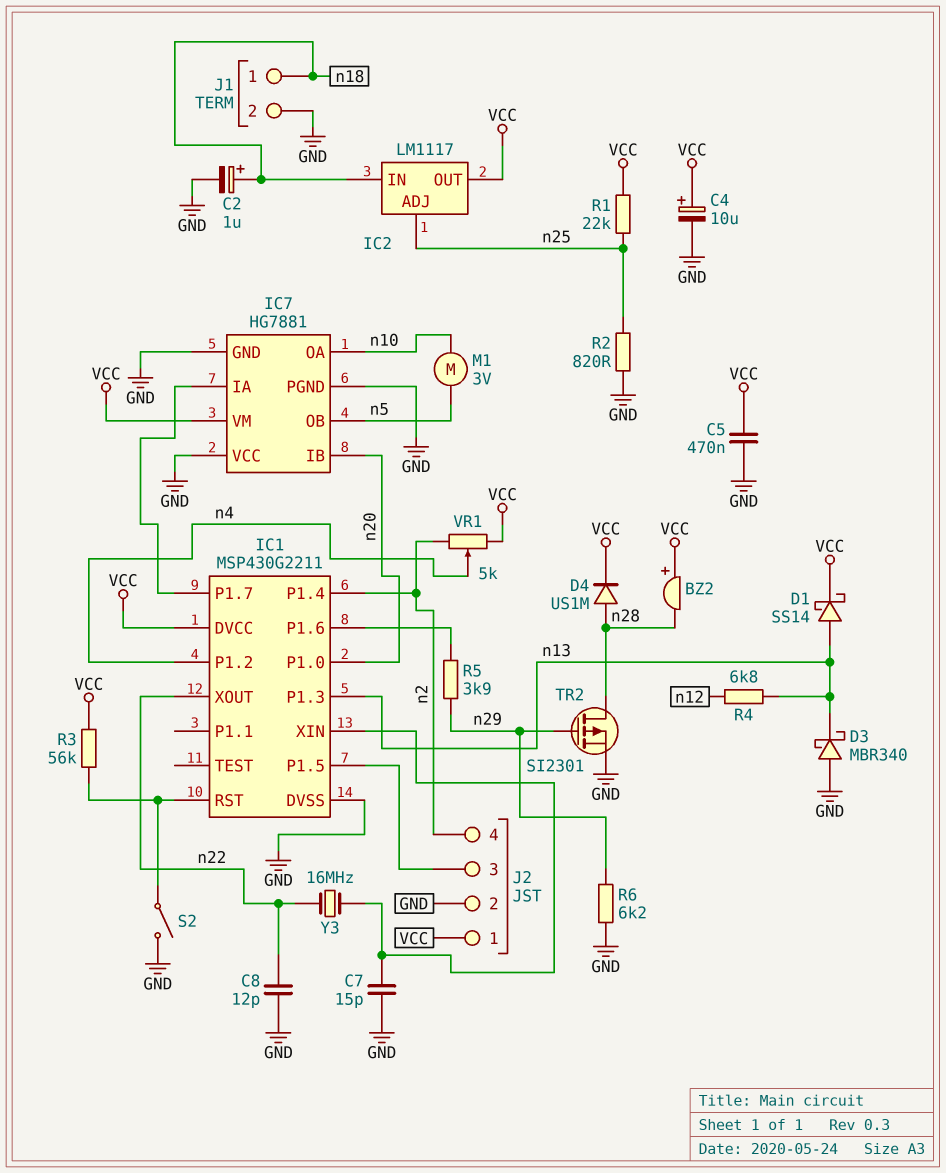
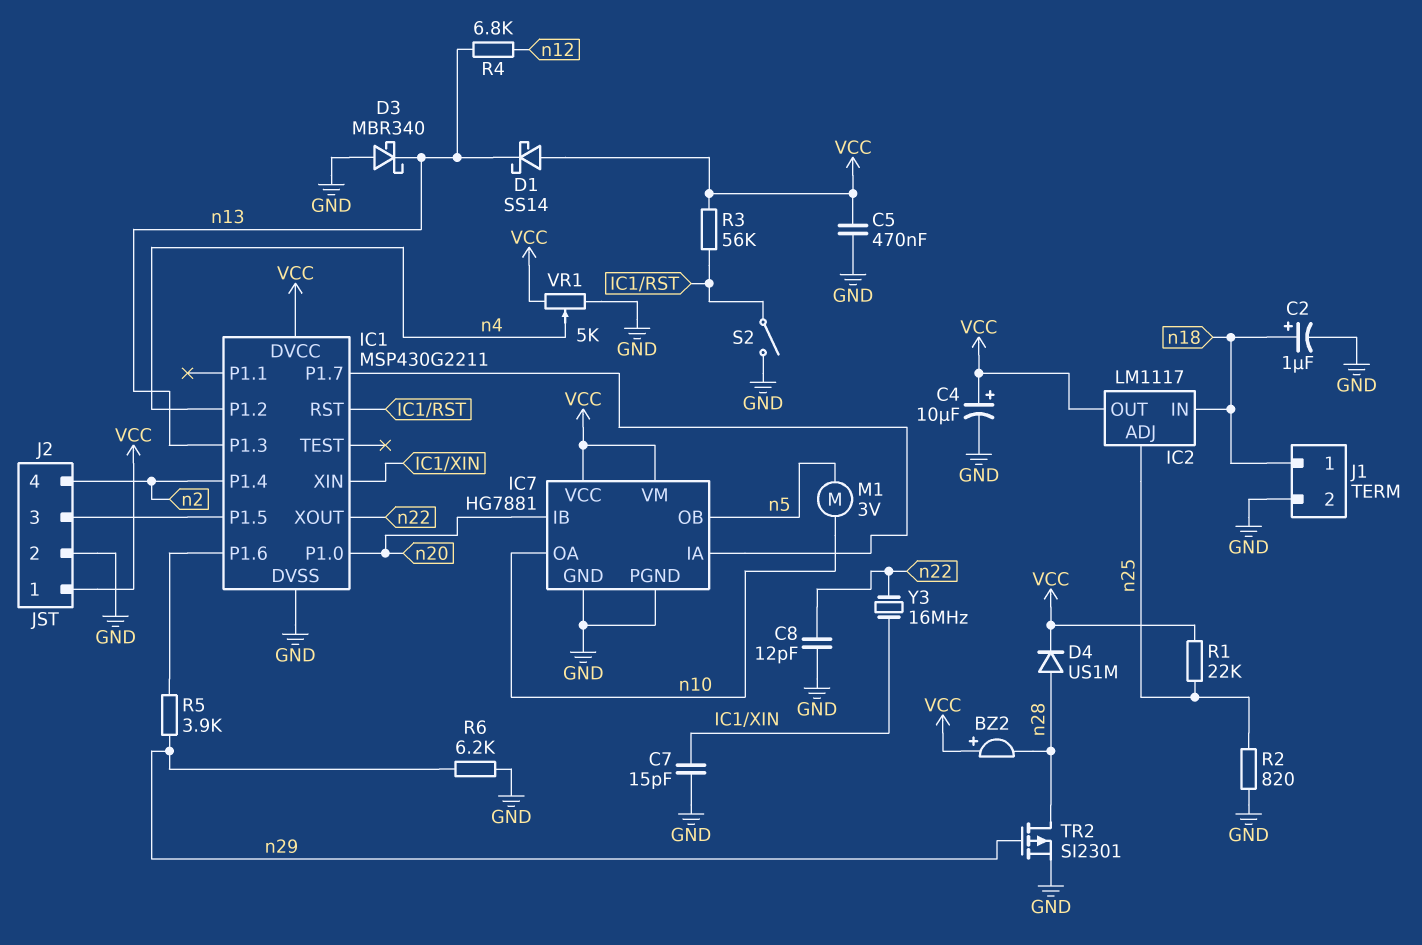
D1: schottky SS14 (A n13, K VCC) -> schottky SS14 (A VCC, K n13)
IC7 pin VCC: GND -> VCC
VR1: 5k (VCC, n2, wiper n4) -> 5k (GND, VCC, wiper n4)

